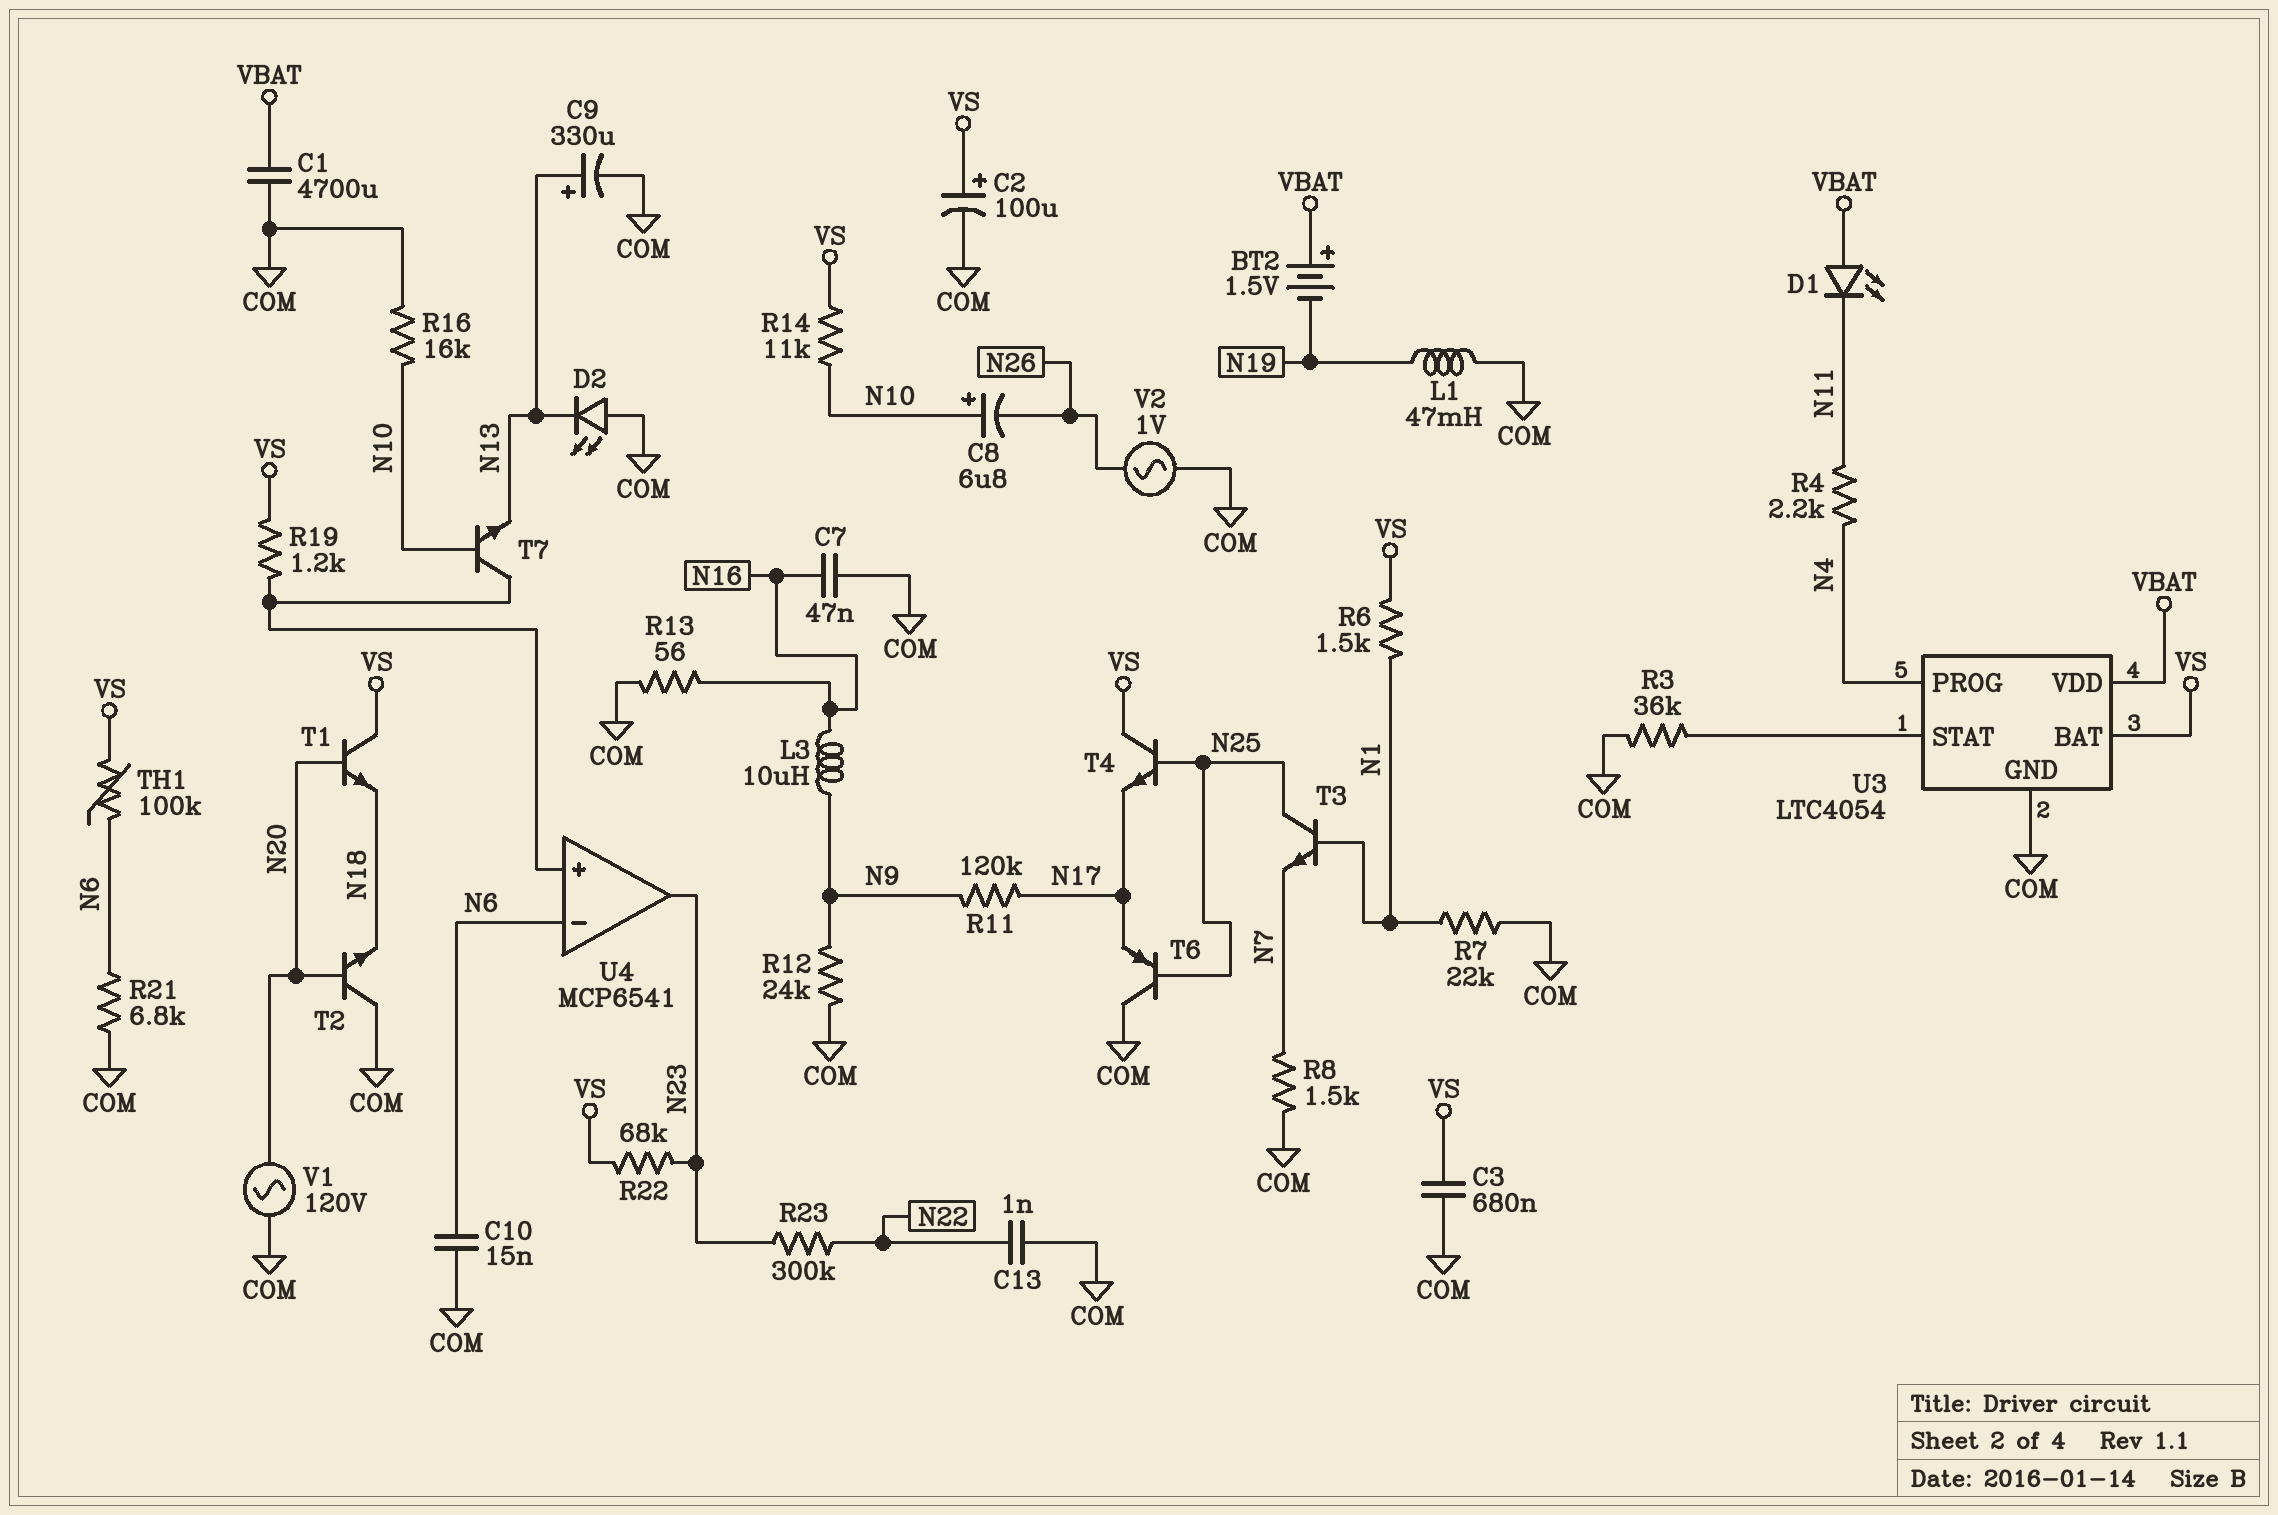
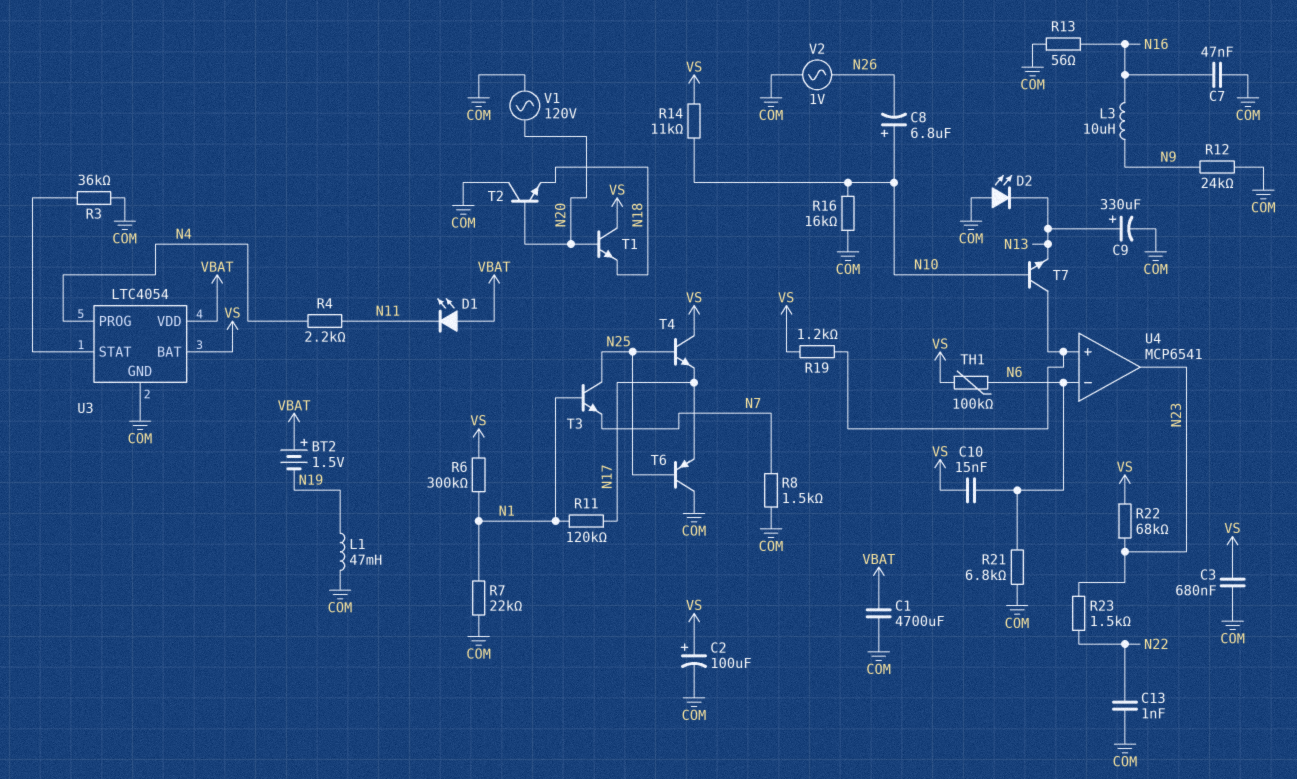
C10: 15nF (COM, N6) -> 15nF (N6, VS)
R6: 1.5k (N1, VS) -> 300k (N1, VS)
R11: 120k (N9, N17) -> 120k (N1, N17)
R23: 300k (N22, N23) -> 1.5k (N22, N23)

